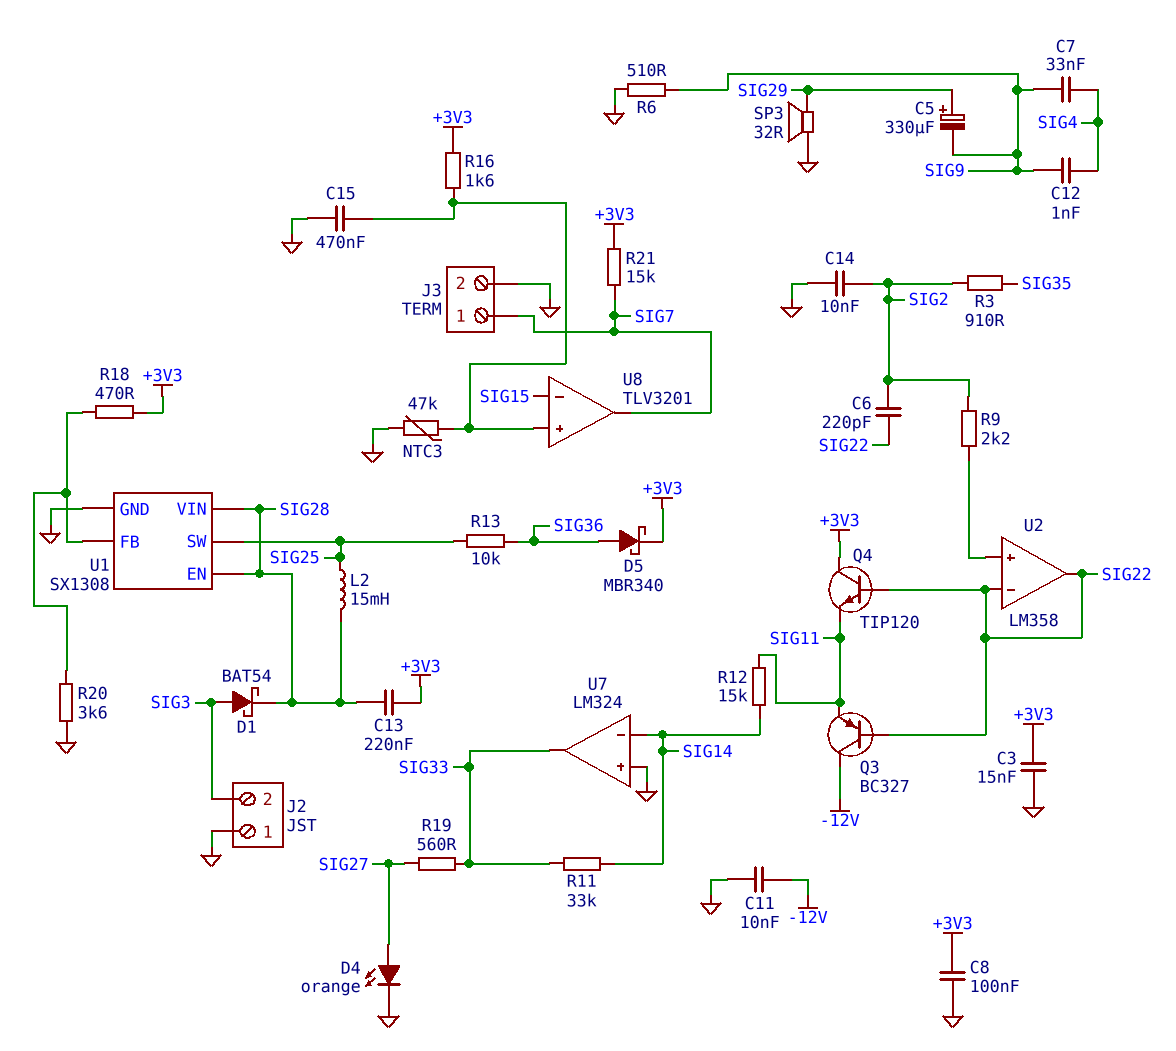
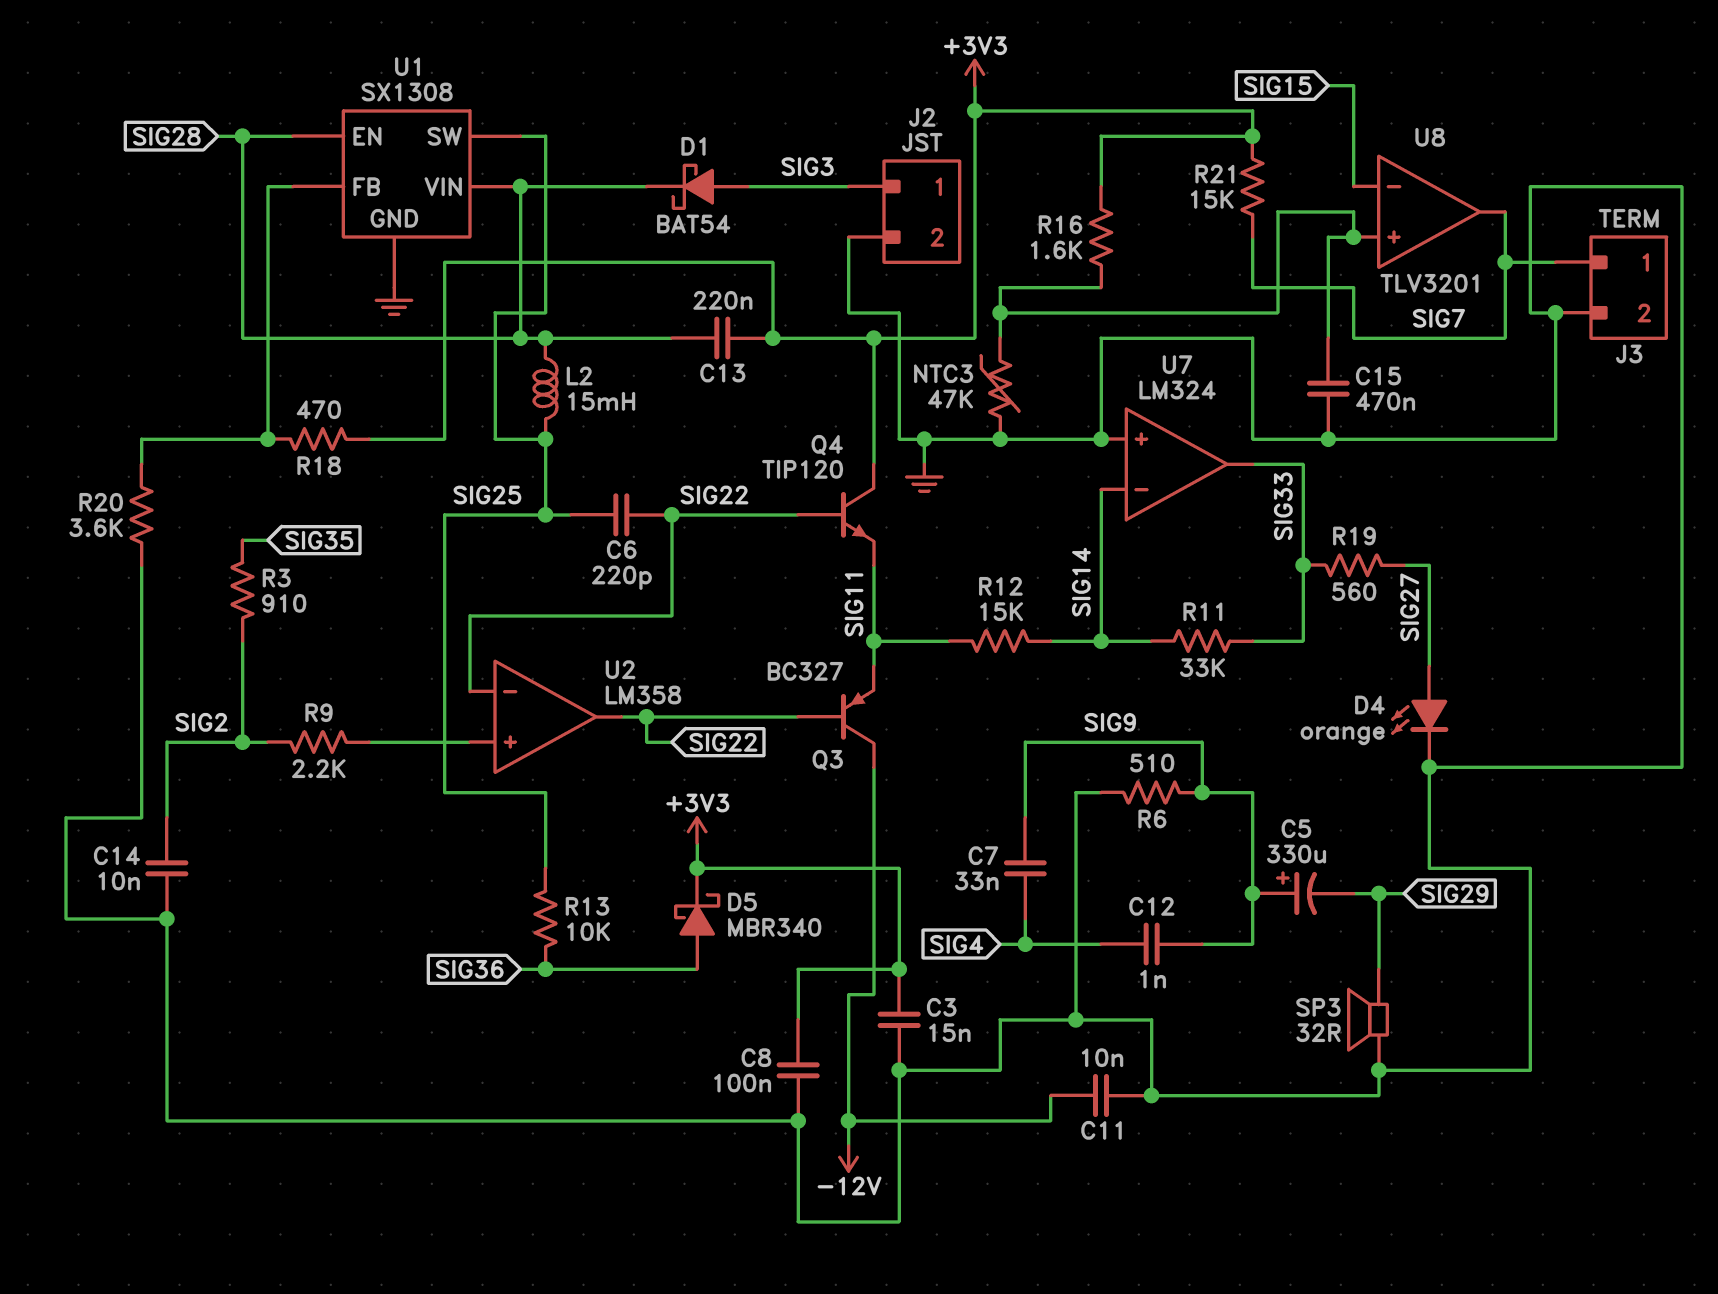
C5: 330uF (plus SIG29, minus SIG9) -> 330uF (plus SIG9, minus SIG29)
C6: 220pF (SIG2, SIG22) -> 220pF (SIG22, SIG25)
J2 pin 1: GND -> SIG3
J2 pin 2: SIG3 -> GND

